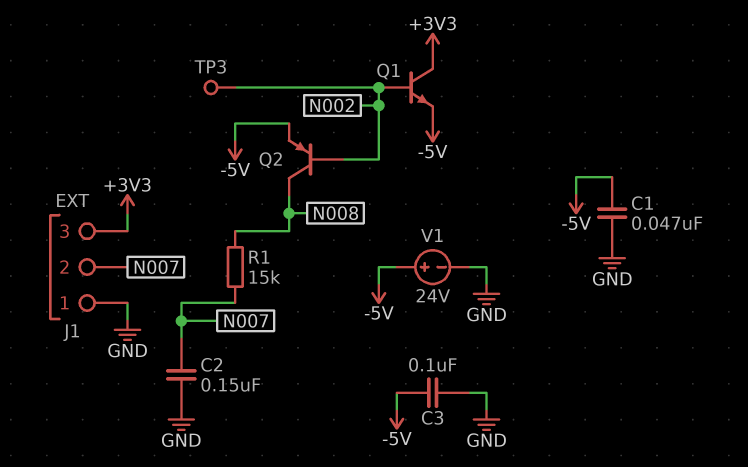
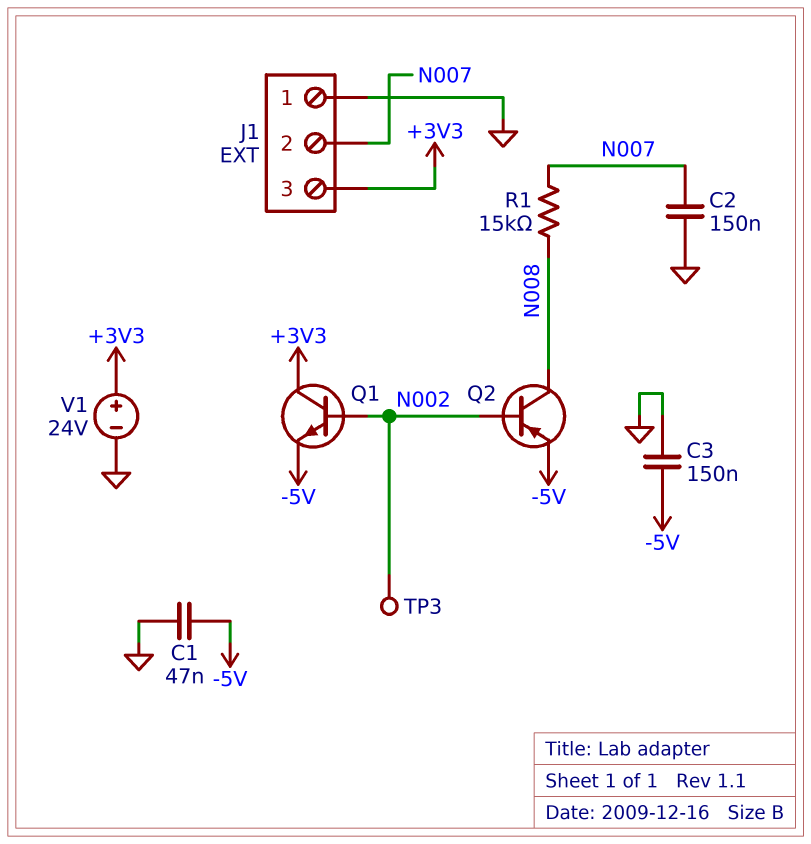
C3: 100nF (-5V, GND) -> 150nF (-5V, GND)
V1: 24V (plus -5V, minus GND) -> 24V (plus +3V3, minus GND)

